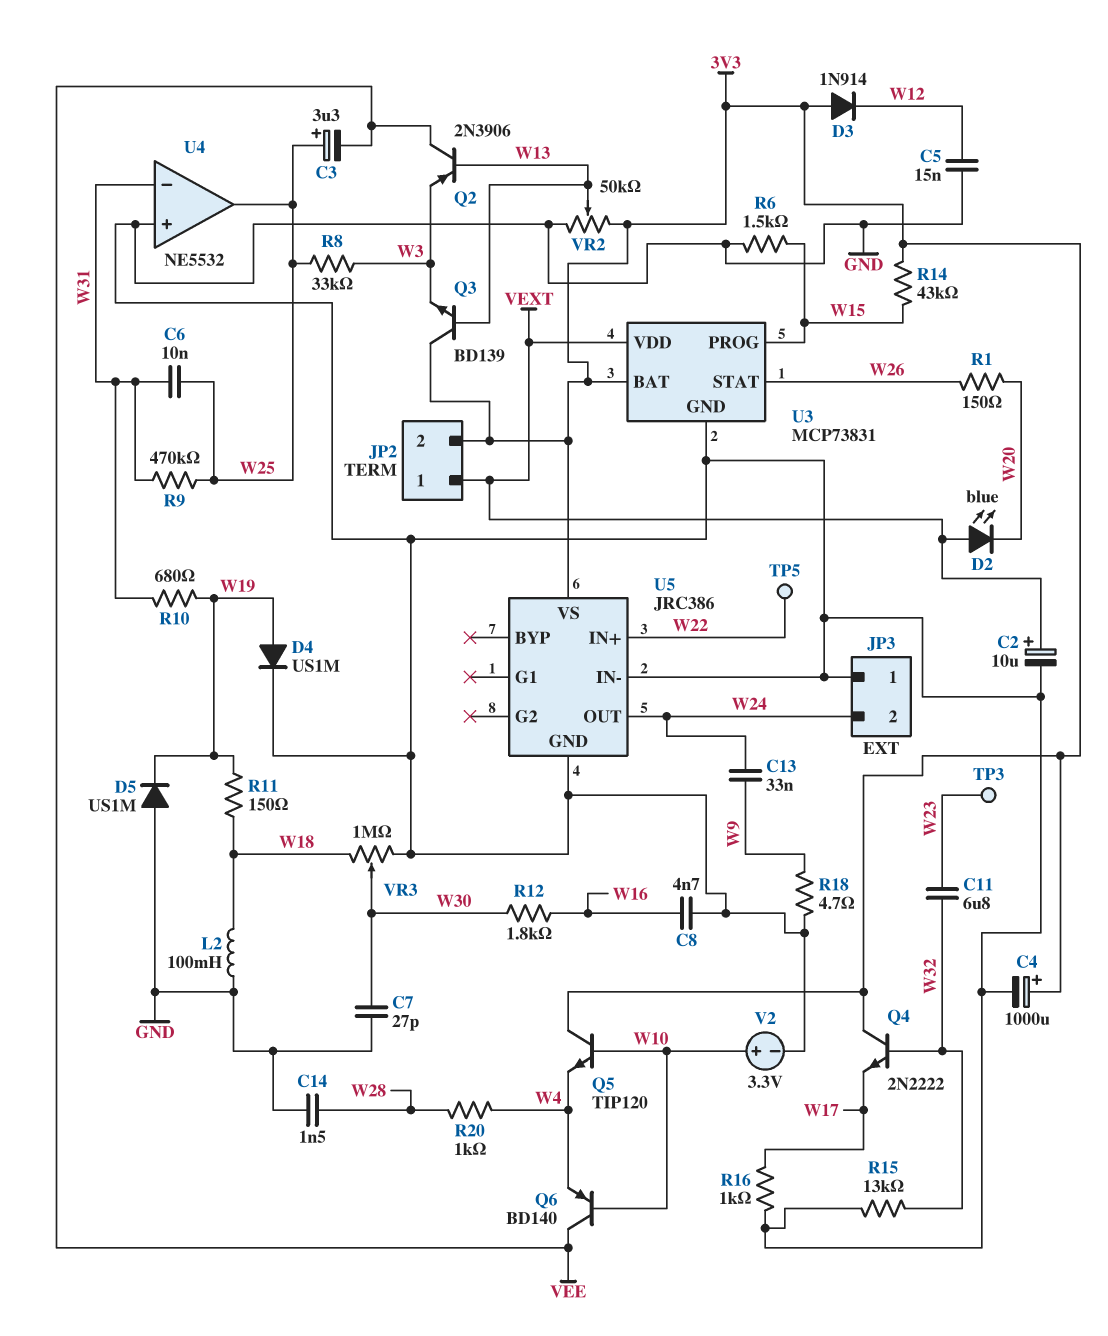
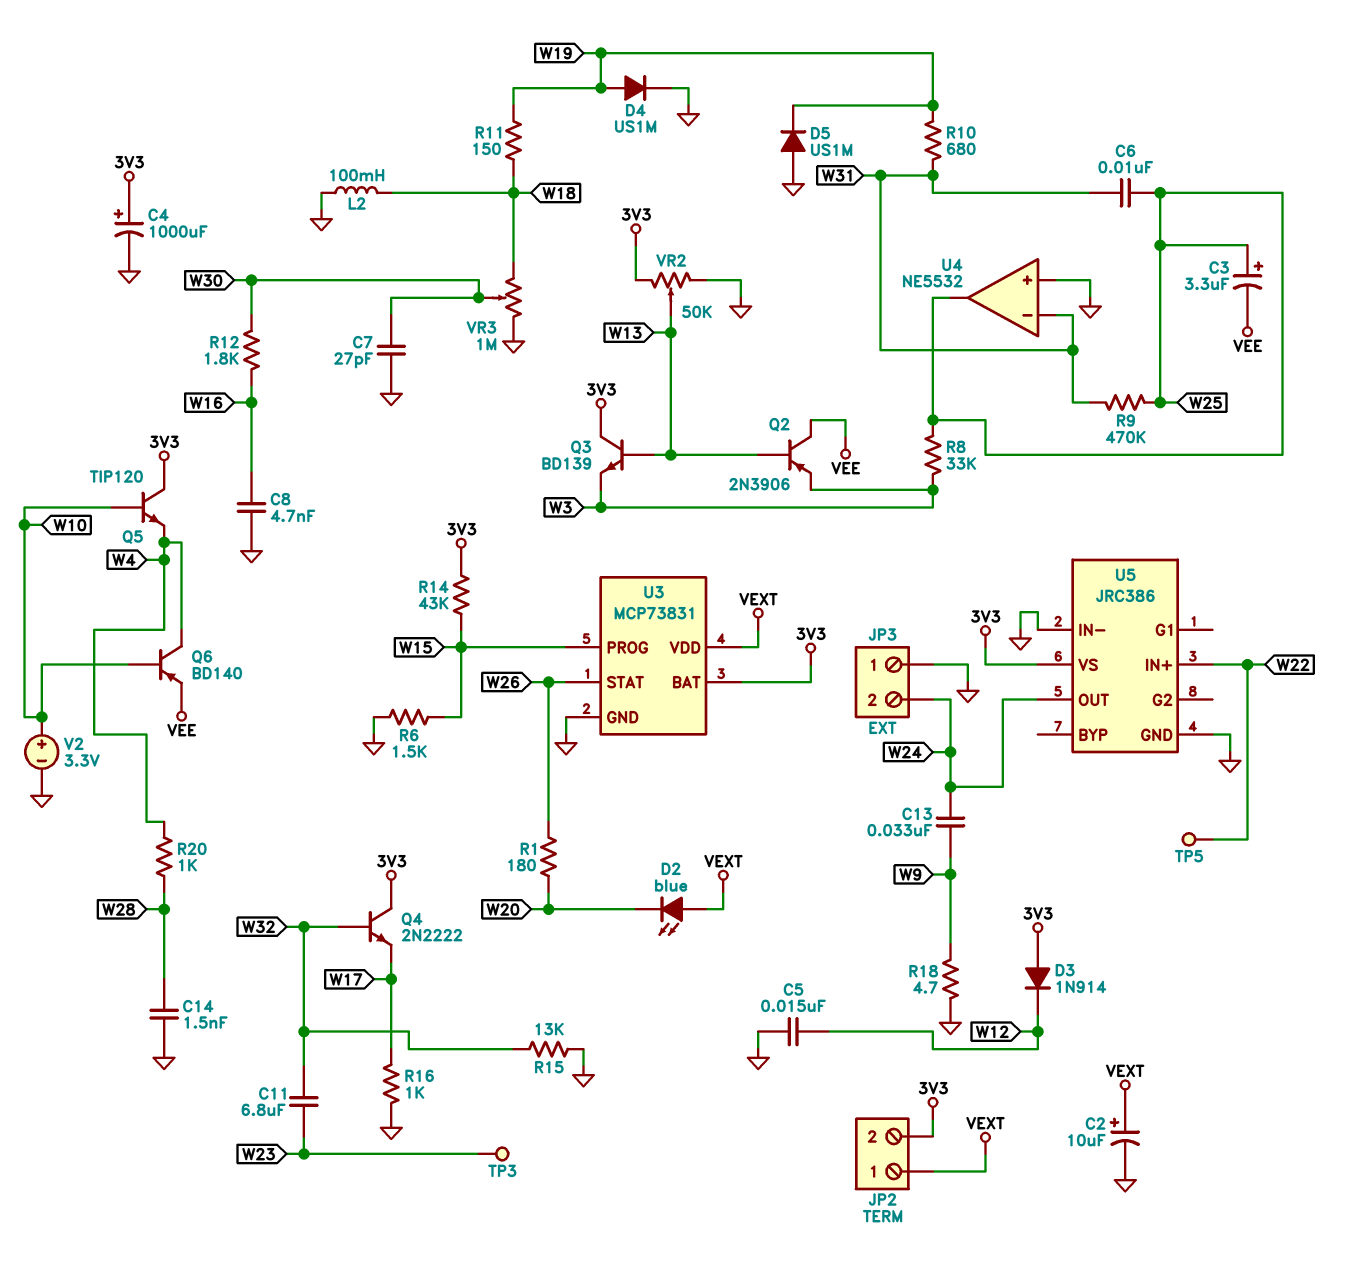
Q6: PNP BD140 (B W10, C VEE, E W4) -> PNP BD140 (B W10, C W4, E VEE)
R1: 150 (W20, W26) -> 180 (W20, W26)

